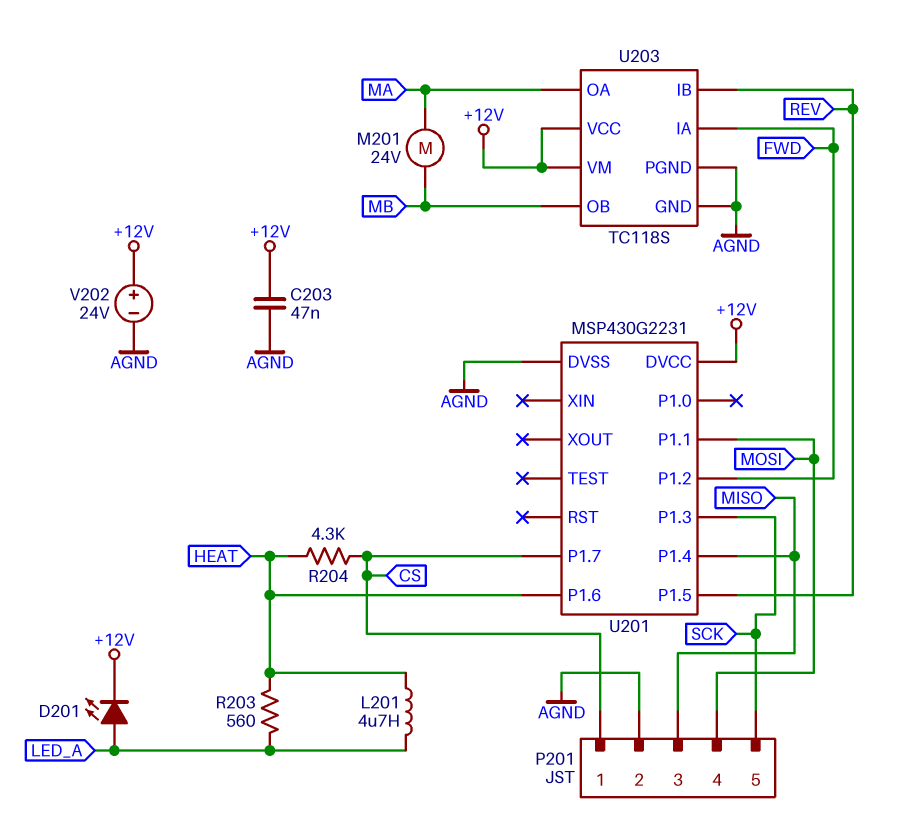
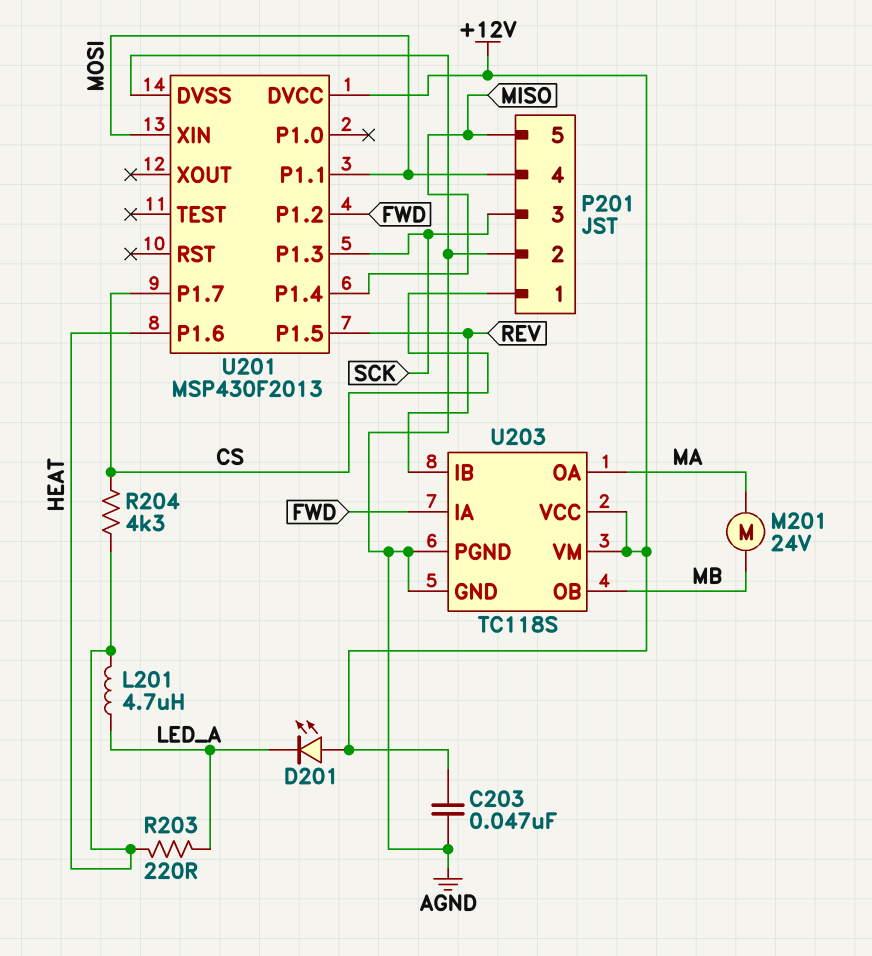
D201: LED (A LED_A, K +12V) -> LED (A +12V, K LED_A)
P201 pin 3: MISO -> SCK
P201 pin 5: SCK -> MISO
R203: 560 (HEAT, LED_A) -> 220 (HEAT, LED_A)
U201: MSP430G2231 -> MSP430F2013
U201 pin XIN: none -> MOSI
V202: 24V (plus +12V, minus AGND) -> none

